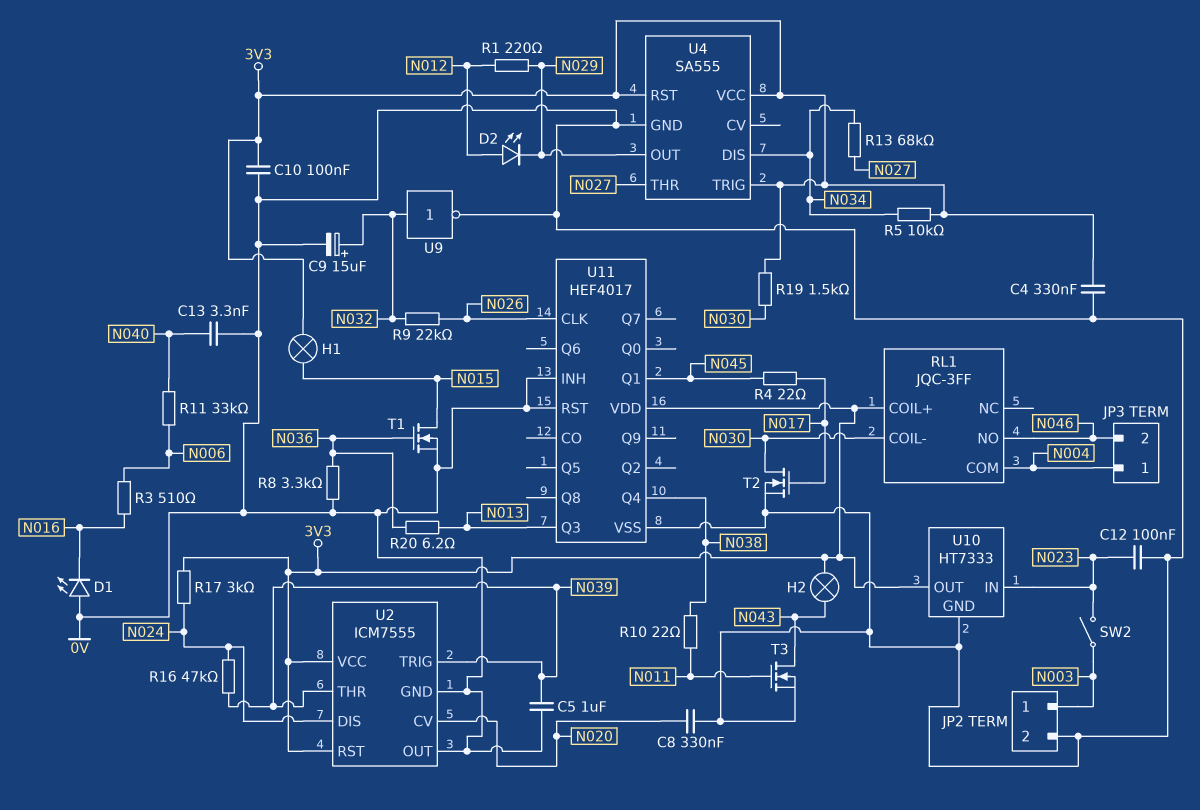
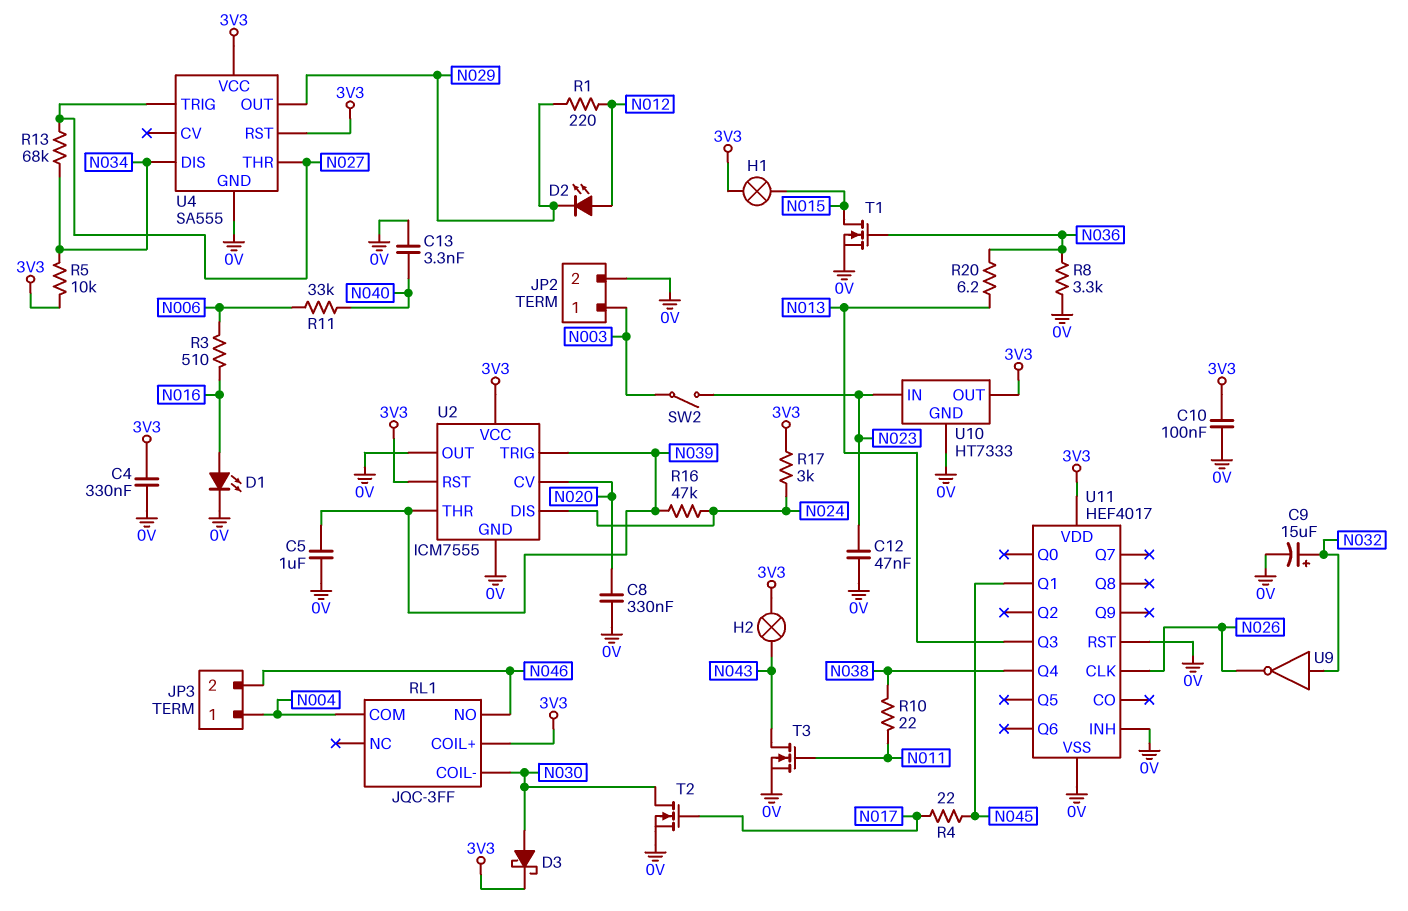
C12: 100nF (0V, N023) -> 47nF (0V, N023)
D1: LED (A 0V, K N016) -> LED (A N016, K 0V)
D3: none -> schottky (A N030, K 3V3)
R9: 22k (N026, N032) -> none
R19: 1.5k (3V3, N030) -> none
U4 pin TRIG: 3V3 -> N027
U9: NOT (in N032, out 0V) -> NOT (in N032, out N026)

